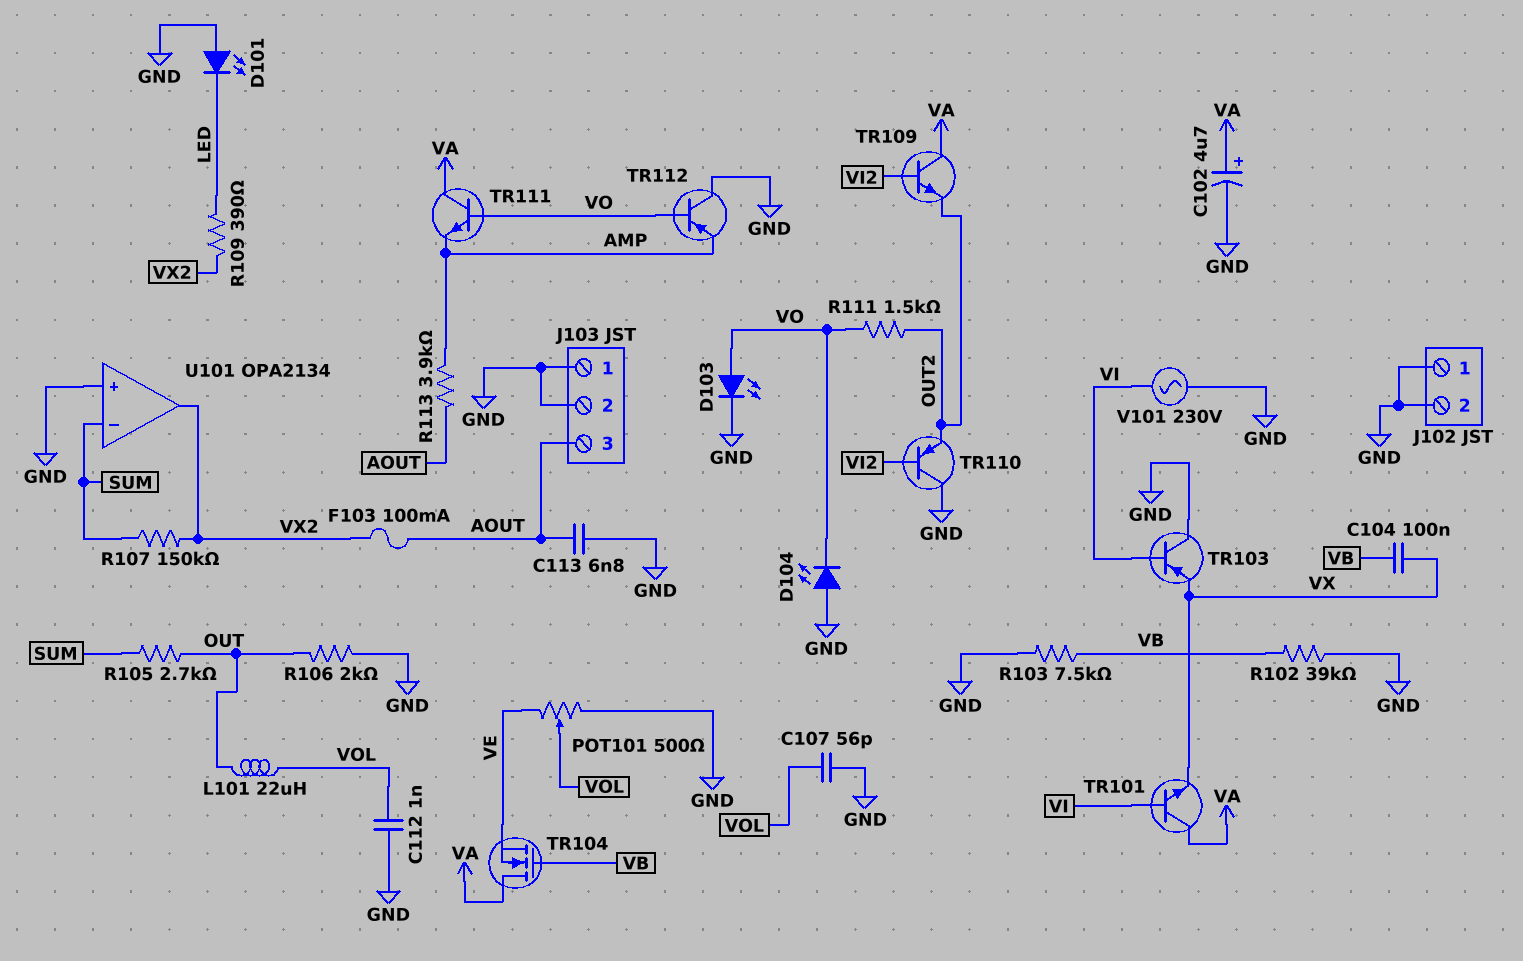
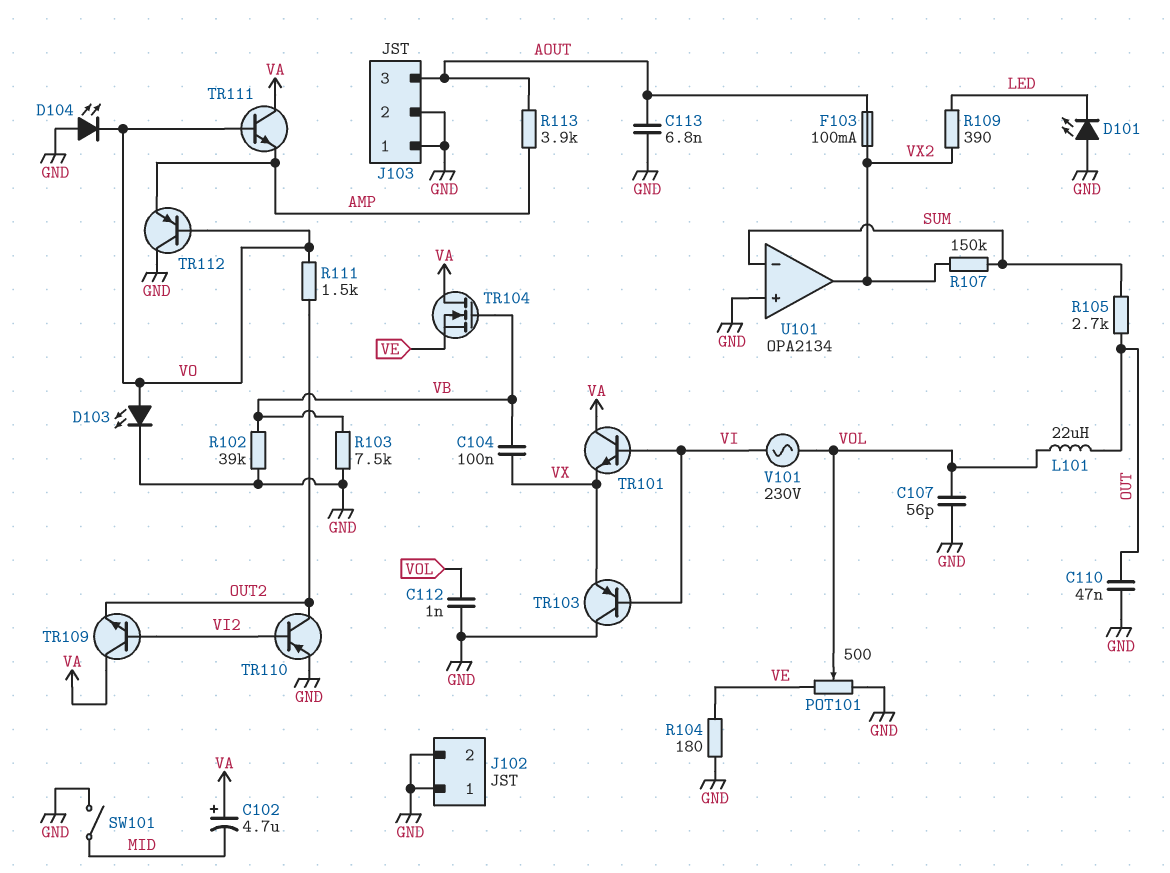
C102: 4.7uF (plus VA, minus GND) -> 4.7uF (plus VA, minus MID)
C110: none -> 47nF (GND, OUT)
R104: none -> 180 (GND, VE)
R106: 2k (GND, OUT) -> none
SW101: none -> switch (GND, MID)
TR110: PNP (B VI2, C GND, E OUT2) -> PNP (B VI2, C OUT2, E GND)
V101: AC 230V (GND, VI) -> AC 230V (VI, VOL)

